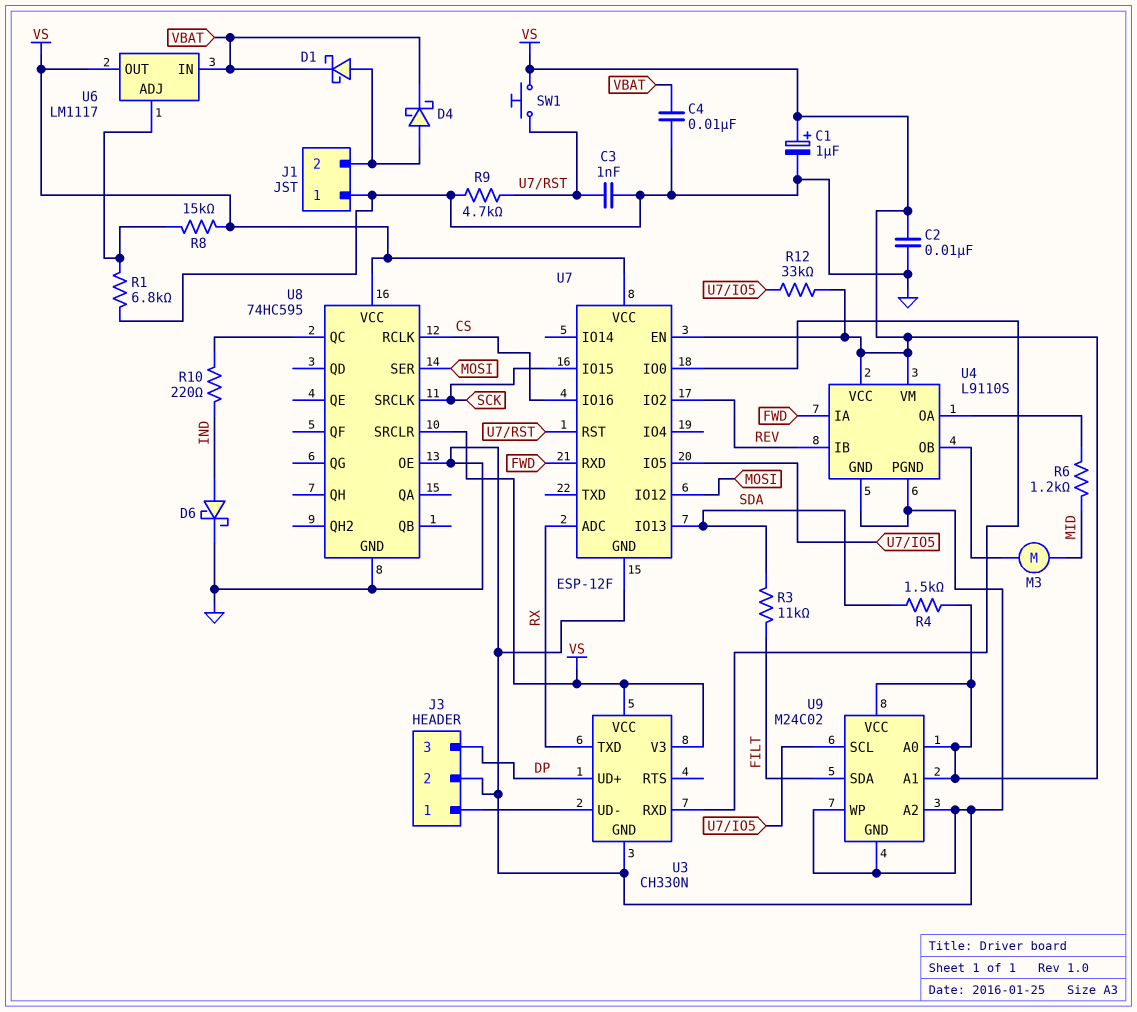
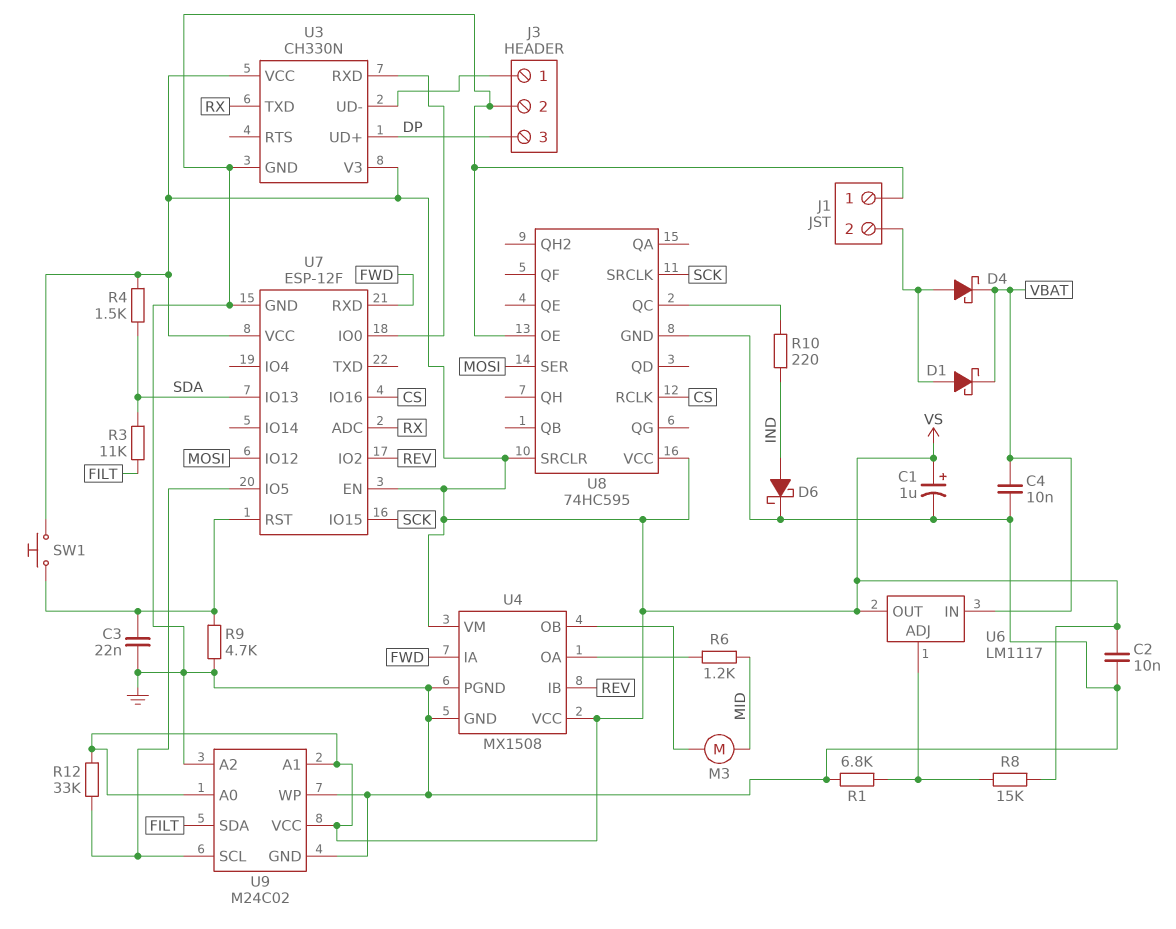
C3: 1nF (GND, U7/RST) -> 22nF (GND, U7/RST)
U4: L9110S -> MX1508

